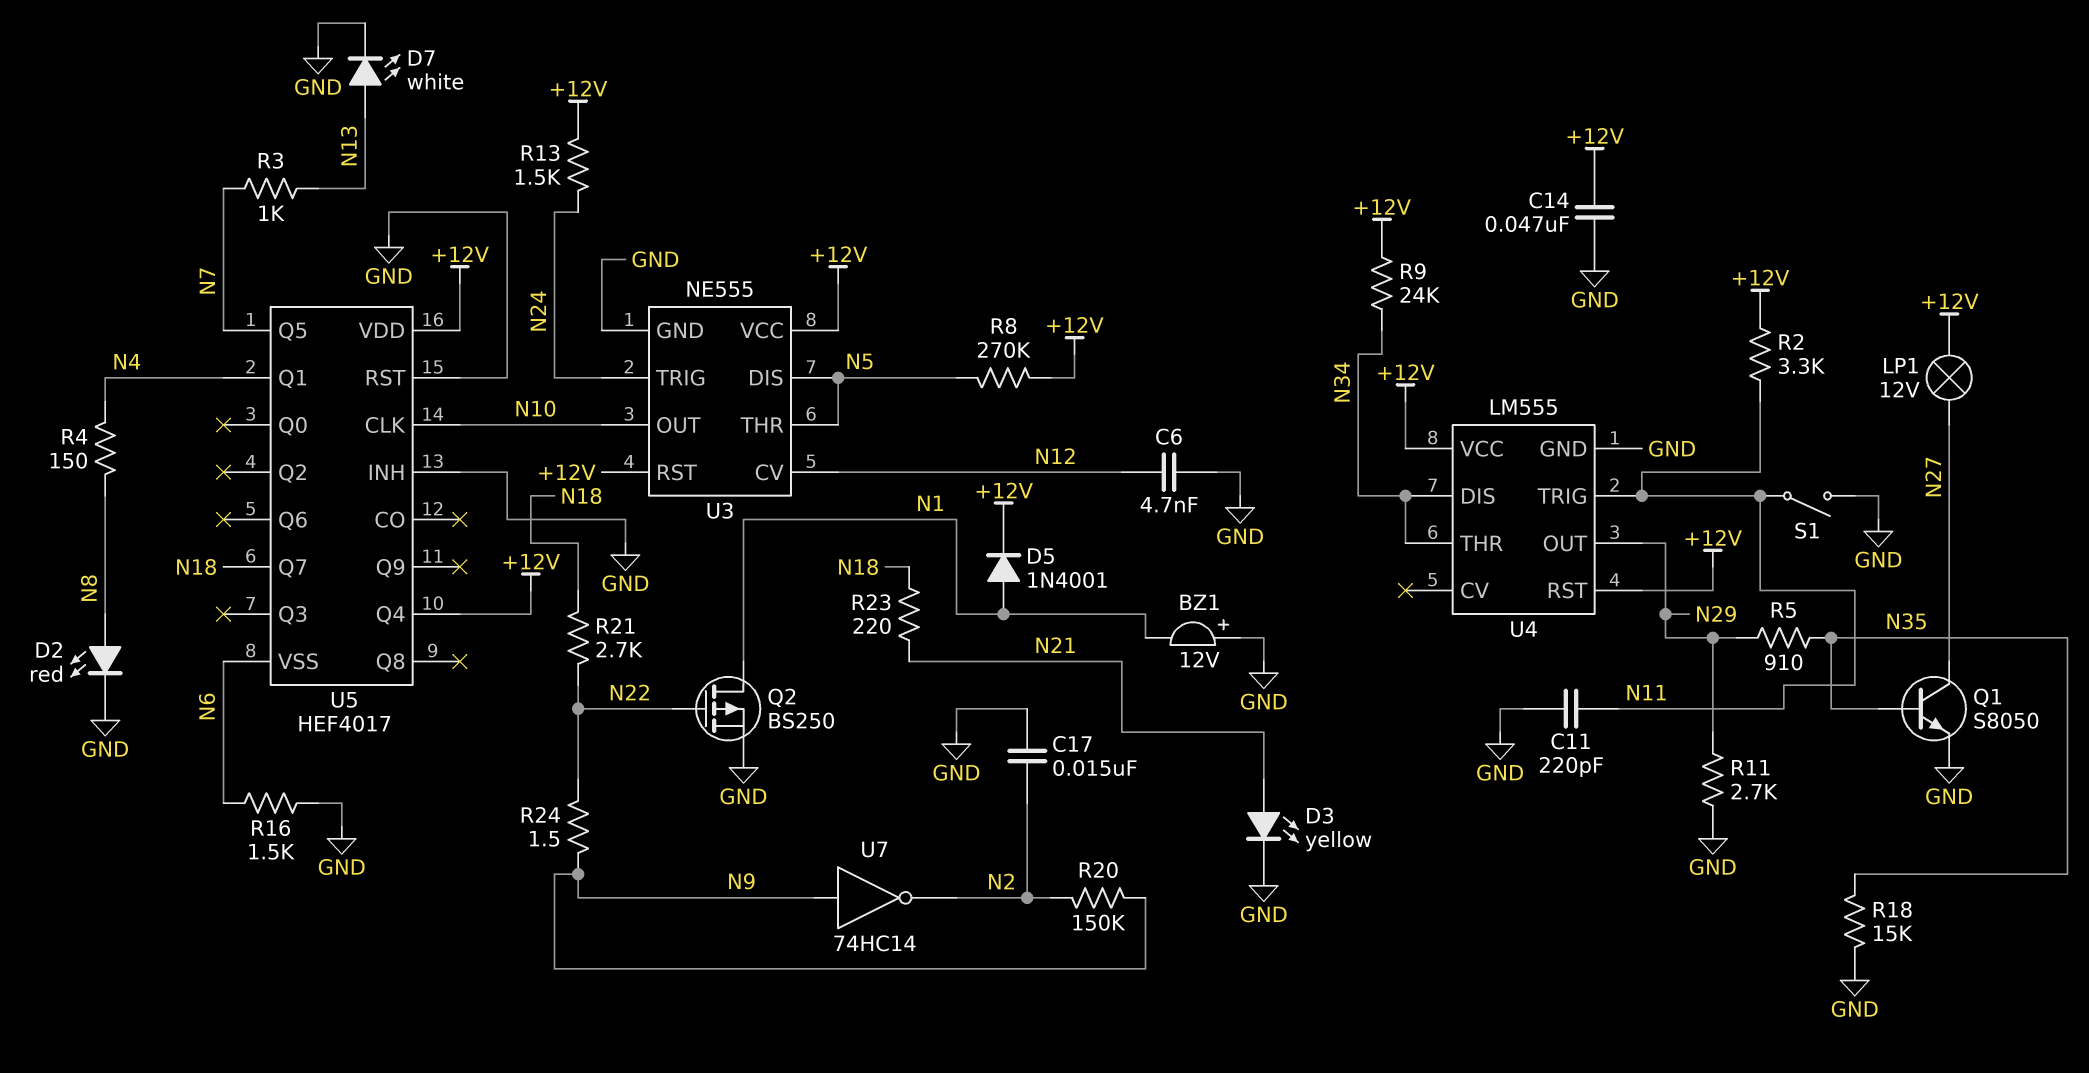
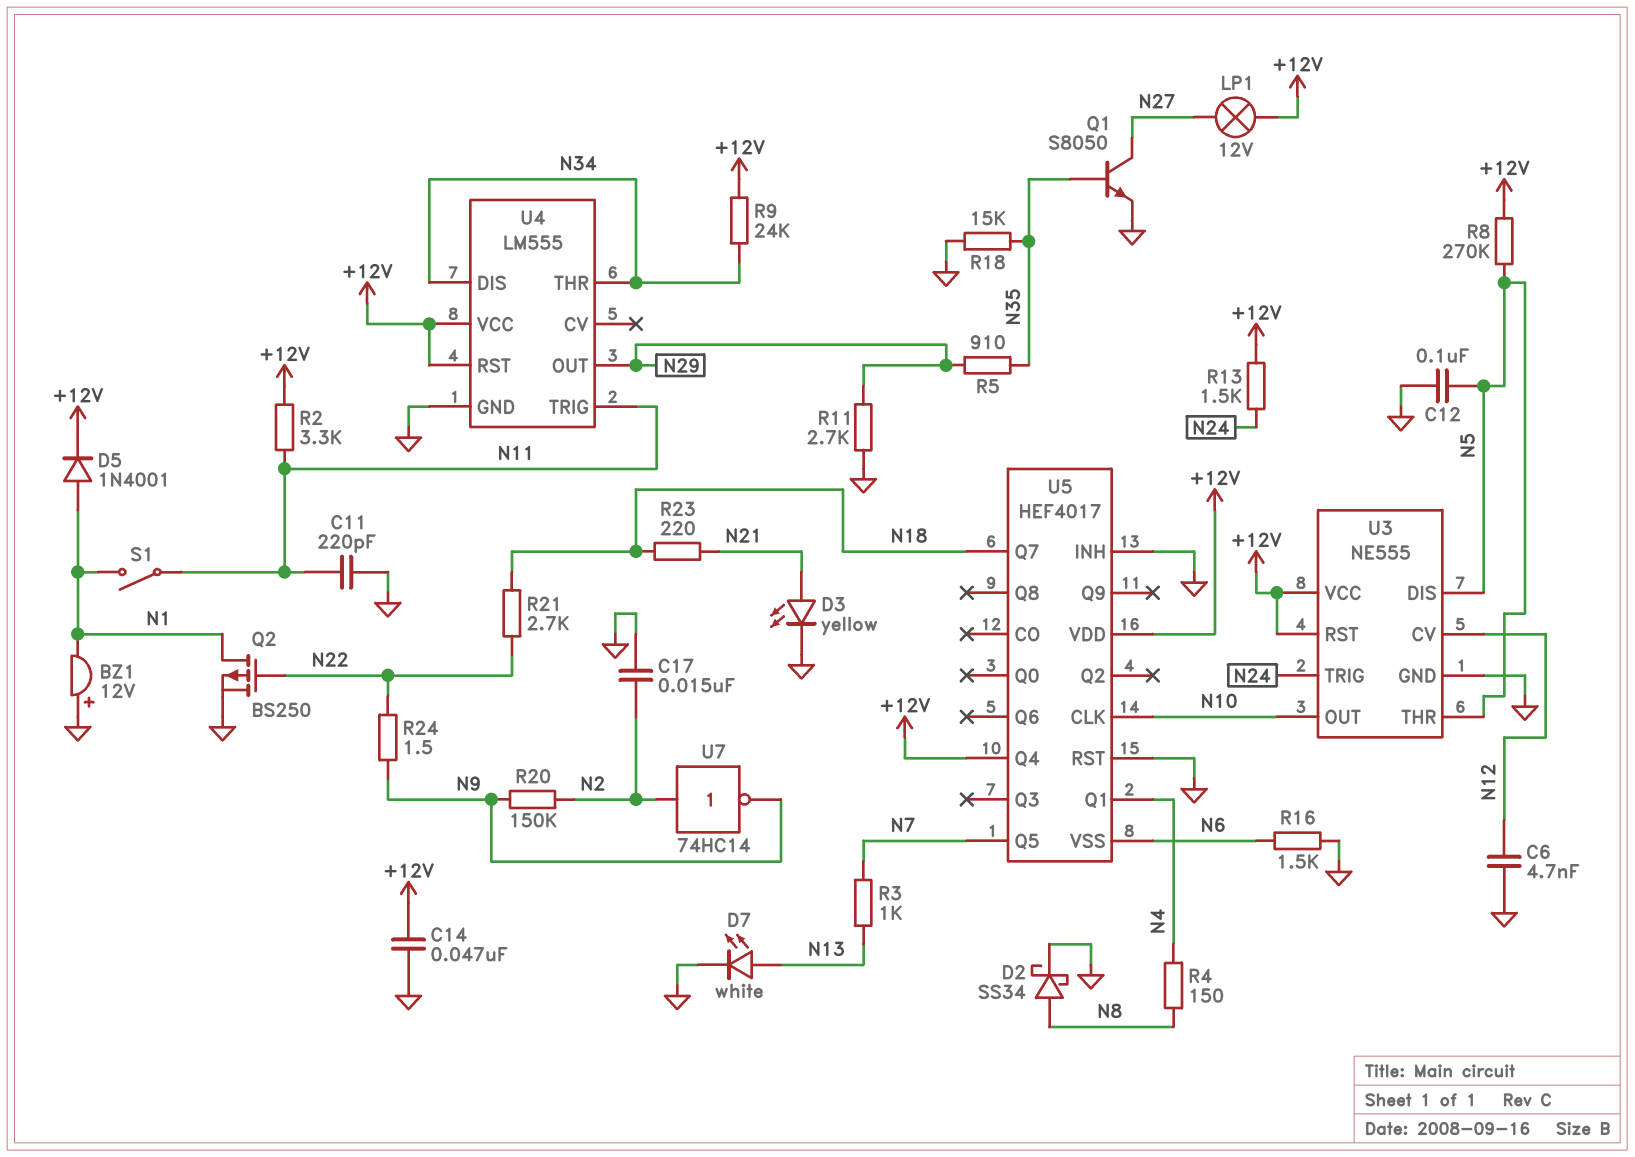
C12: none -> 100nF (GND, N5)
D2: LED red (A N8, K GND) -> schottky SS34 (A N8, K GND)
S1: switch (GND, N11) -> switch (N1, N11)
U7: NOT 74HC14 (in N9, out N2) -> NOT 74HC14 (in N2, out N9)

